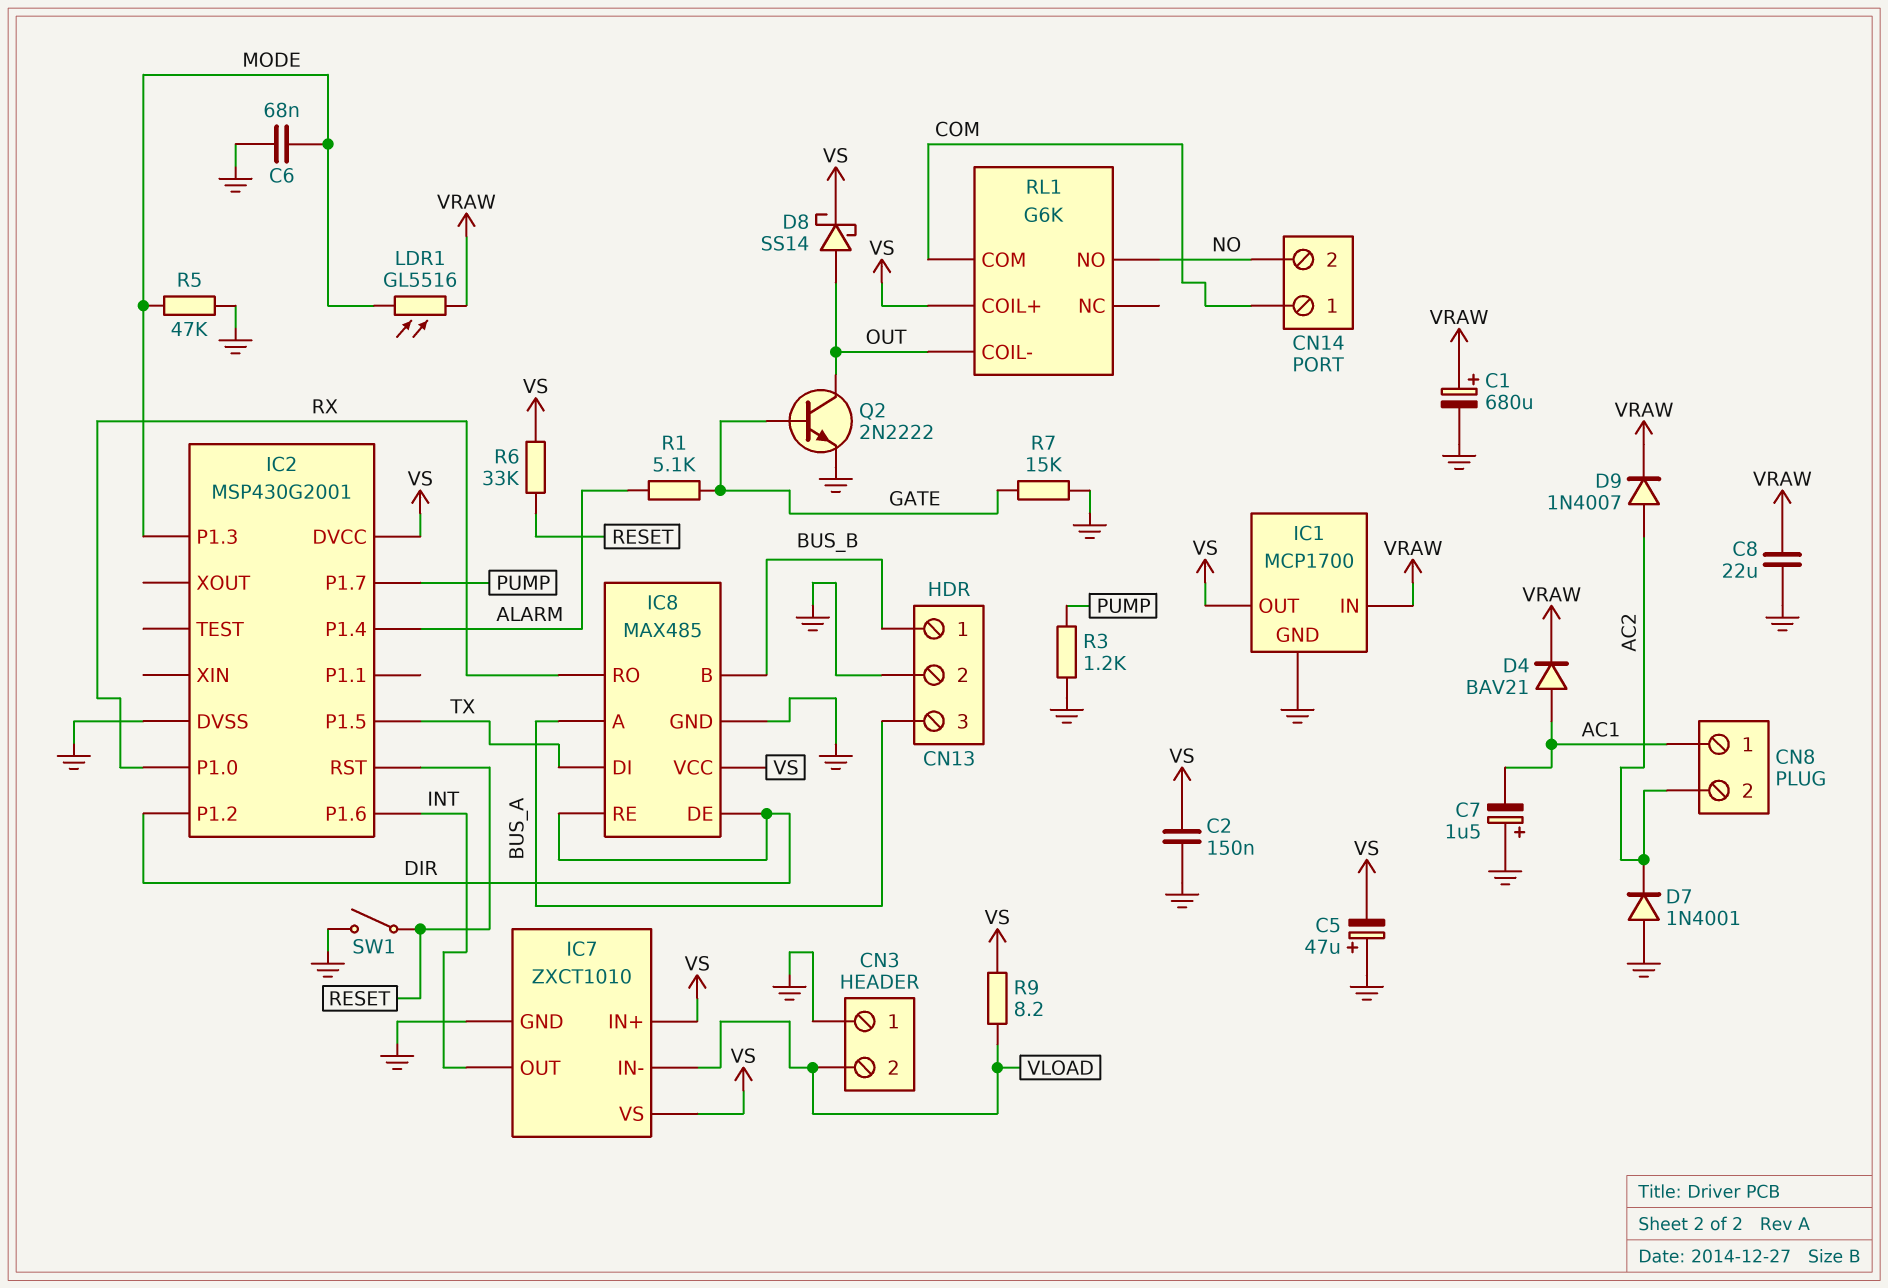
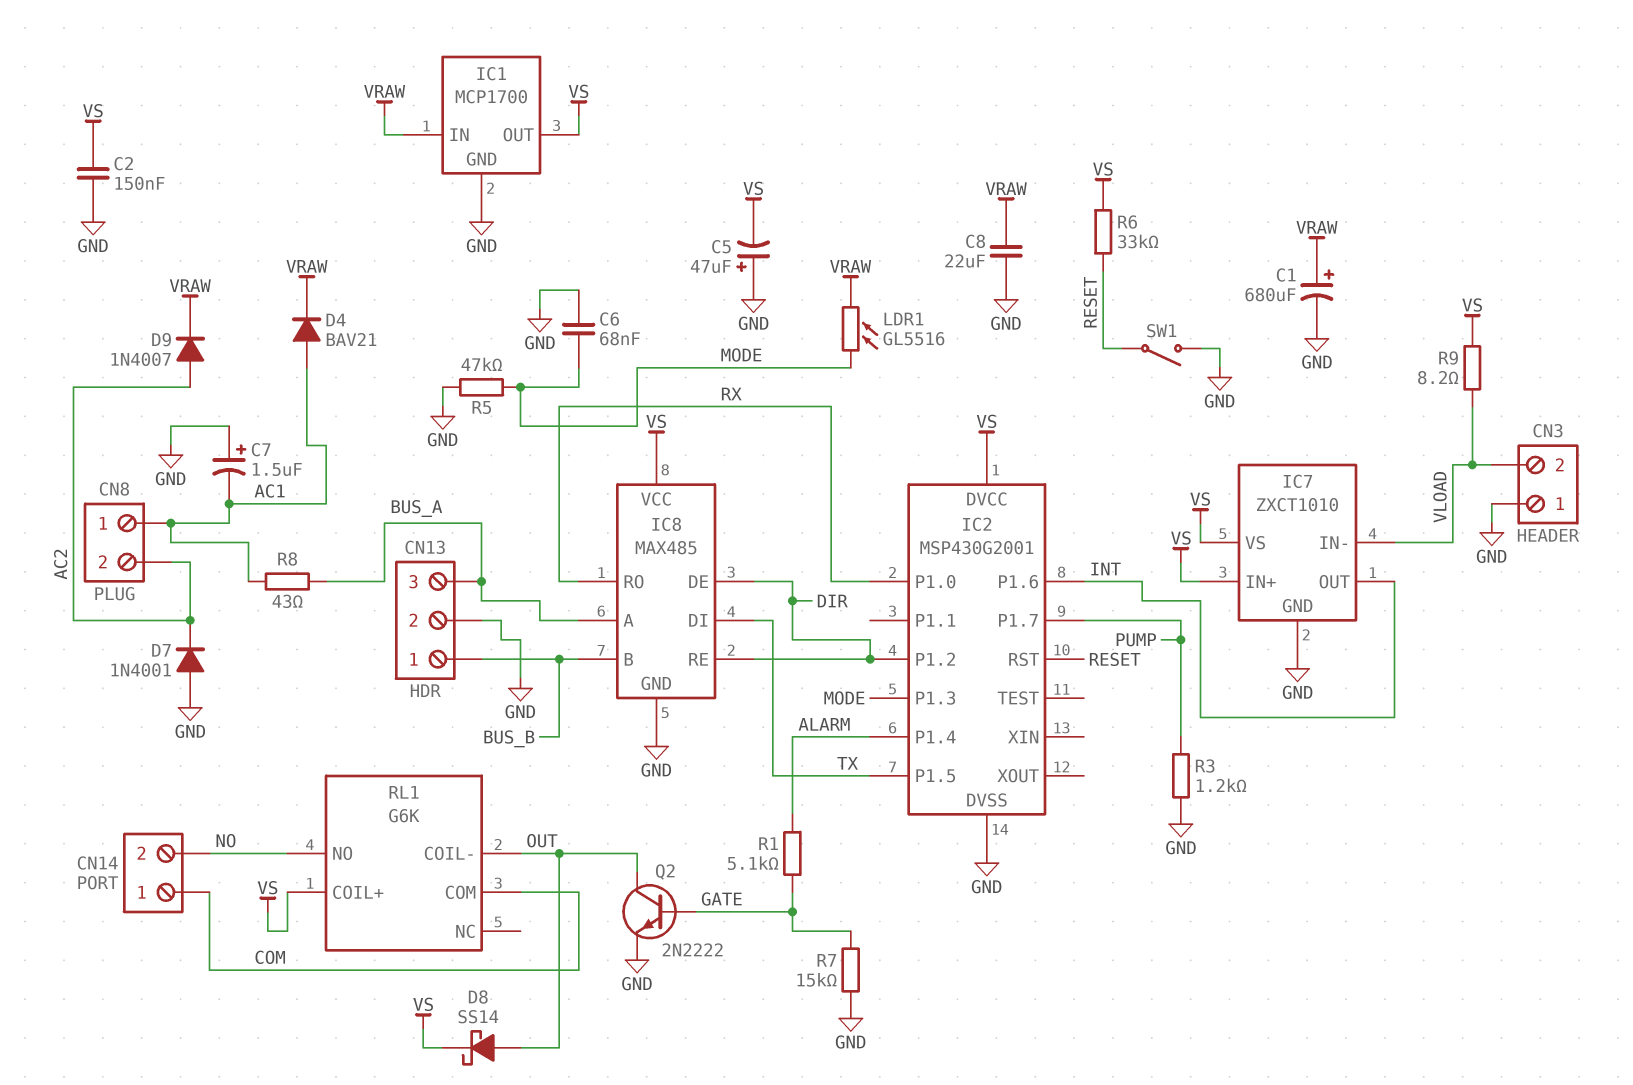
R8: none -> 43 (AC1, BUS_A)

